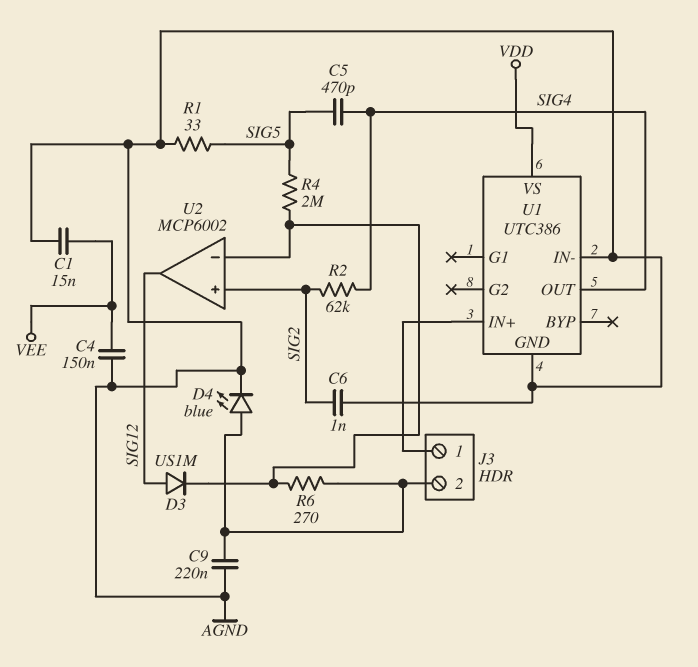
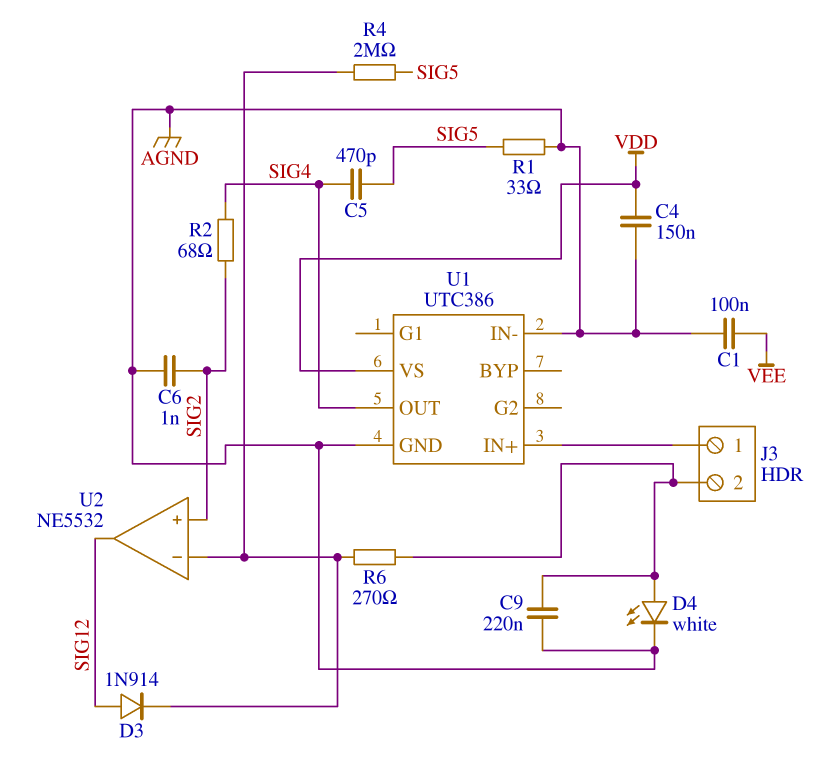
C1: 15nF (AGND, VEE) -> 100nF (AGND, VEE)
C4: 150nF (AGND, VEE) -> 150nF (AGND, VDD)
D3: diode US1M (A SIG12, K U2/in-) -> diode 1N914 (A SIG12, K U2/in-)
D4: LED blue (A J3/2, K AGND) -> LED white (A J3/2, K AGND)
R2: 62k (SIG2, SIG4) -> 68 (SIG2, SIG4)
U2: MCP6002 -> NE5532

